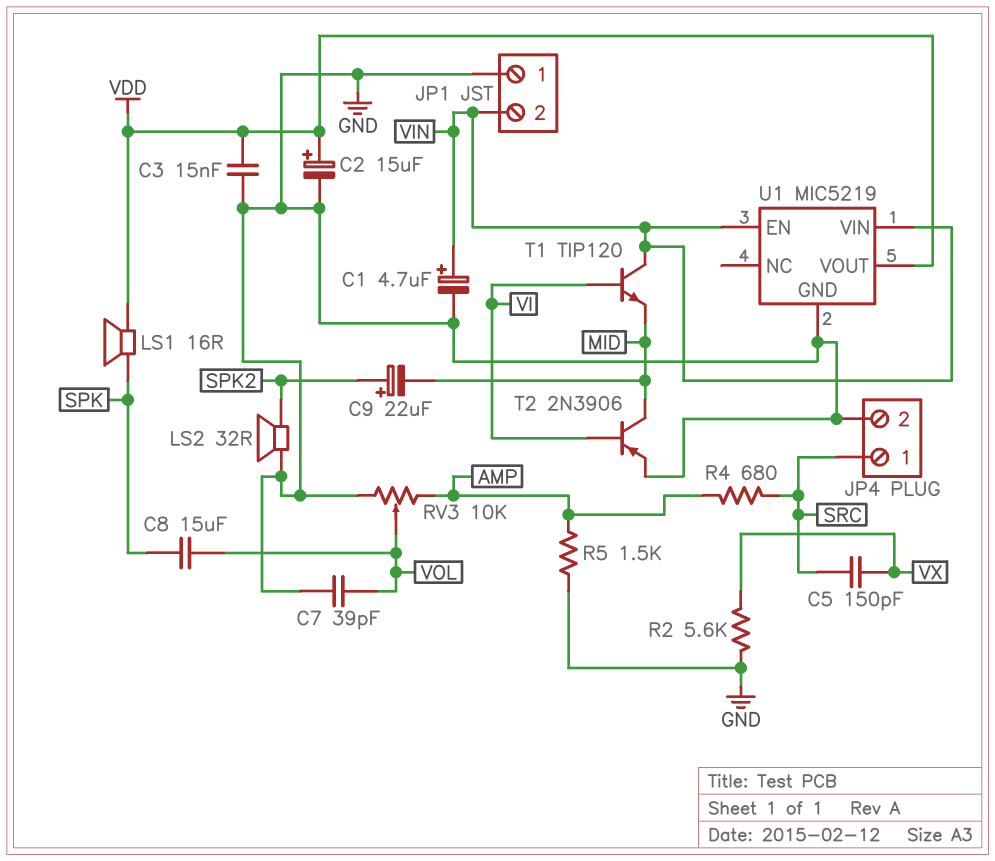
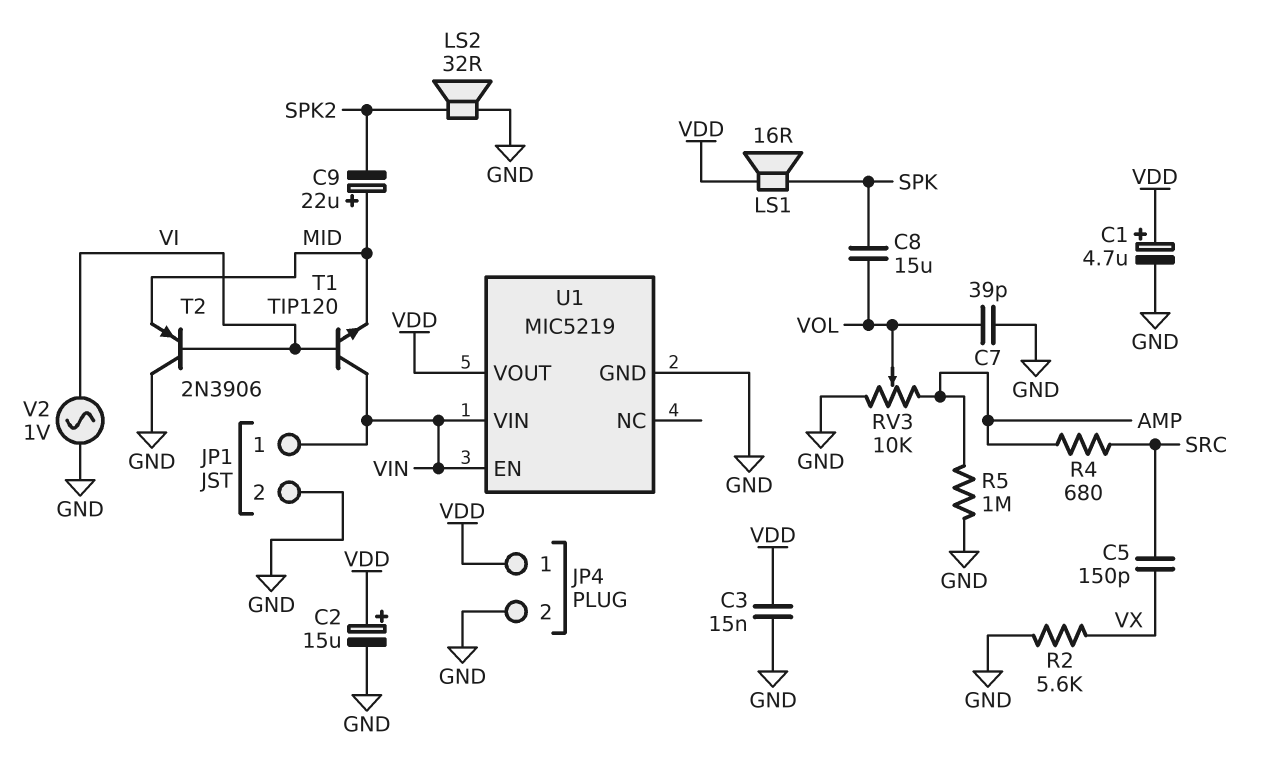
C1: 4.7uF (plus VIN, minus GND) -> 4.7uF (plus VDD, minus GND)
C9: 22uF (plus SPK2, minus MID) -> 22uF (plus MID, minus SPK2)
JP1 pin 1: GND -> VIN
JP1 pin 2: VIN -> GND
JP4 pin 1: SRC -> VDD
R5: 1.5k (AMP, GND) -> 1M (AMP, GND)
T2: PNP 2N3906 (B VI, C MID, E GND) -> PNP 2N3906 (B VI, C GND, E MID)
V2: none -> AC 1V (GND, VI)

